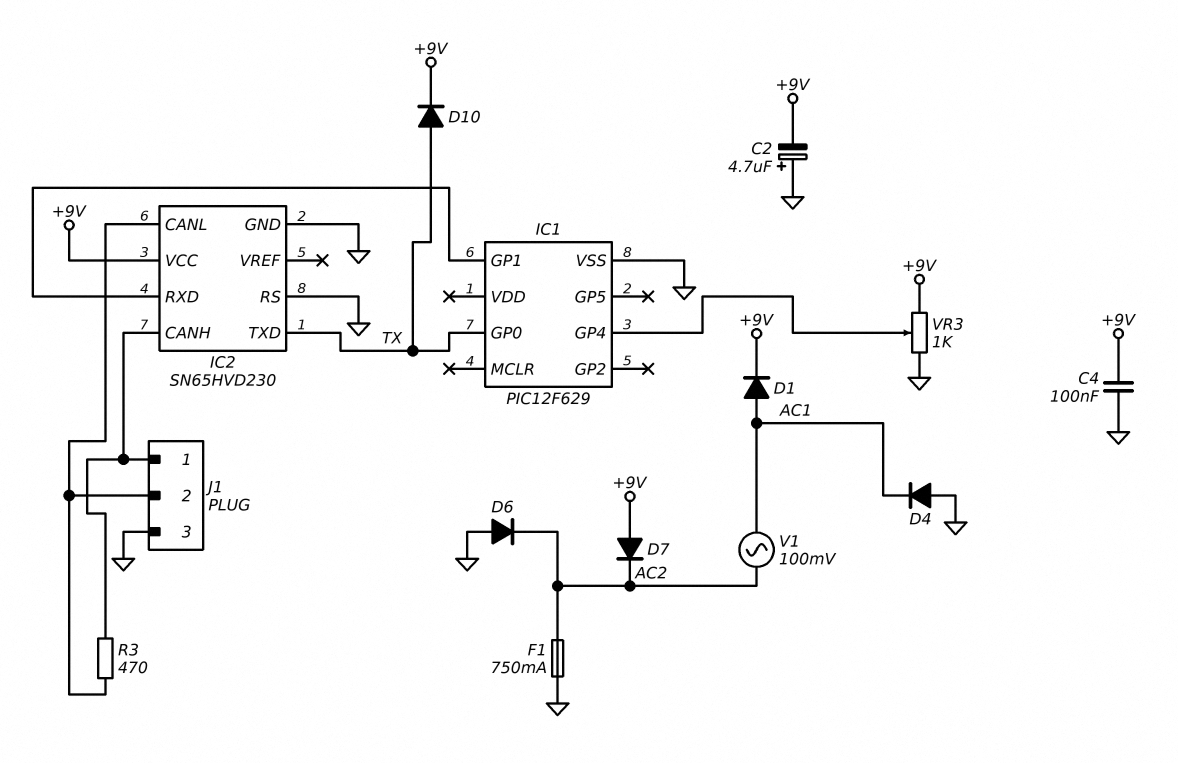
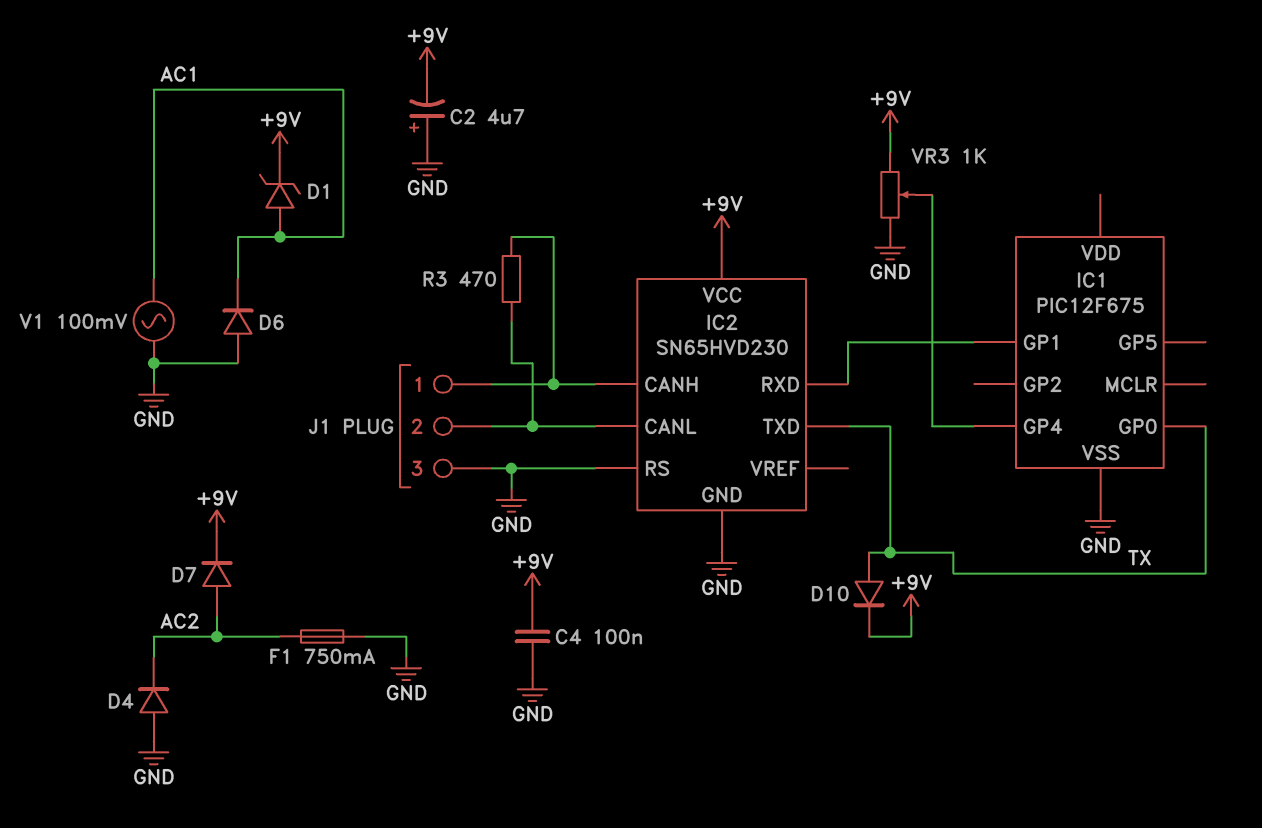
D1: diode (A AC1, K +9V) -> zener (A AC1, K +9V)
D4: diode (A GND, K AC1) -> diode (A GND, K AC2)
D6: diode (A GND, K AC2) -> diode (A GND, K AC1)
D7: diode (A +9V, K AC2) -> diode (A AC2, K +9V)
IC1: PIC12F629 -> PIC12F675
V1: AC 100mV (AC1, AC2) -> AC 100mV (AC1, GND)

